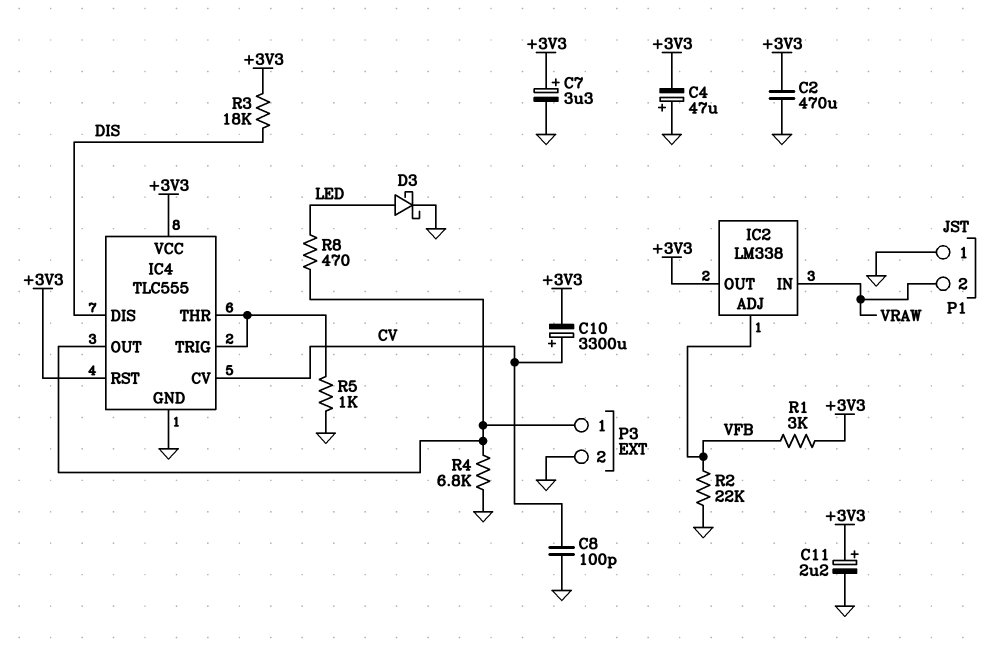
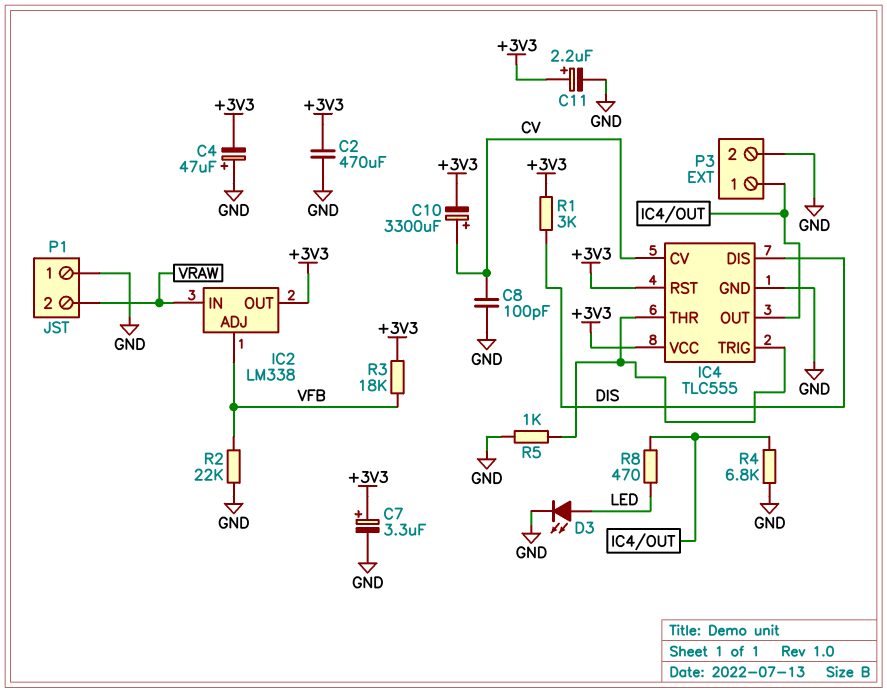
D3: schottky (A LED, K GND) -> LED (A LED, K GND)
R1: 3k (+3V3, VFB) -> 3k (+3V3, DIS)
R3: 18k (+3V3, DIS) -> 18k (+3V3, VFB)

